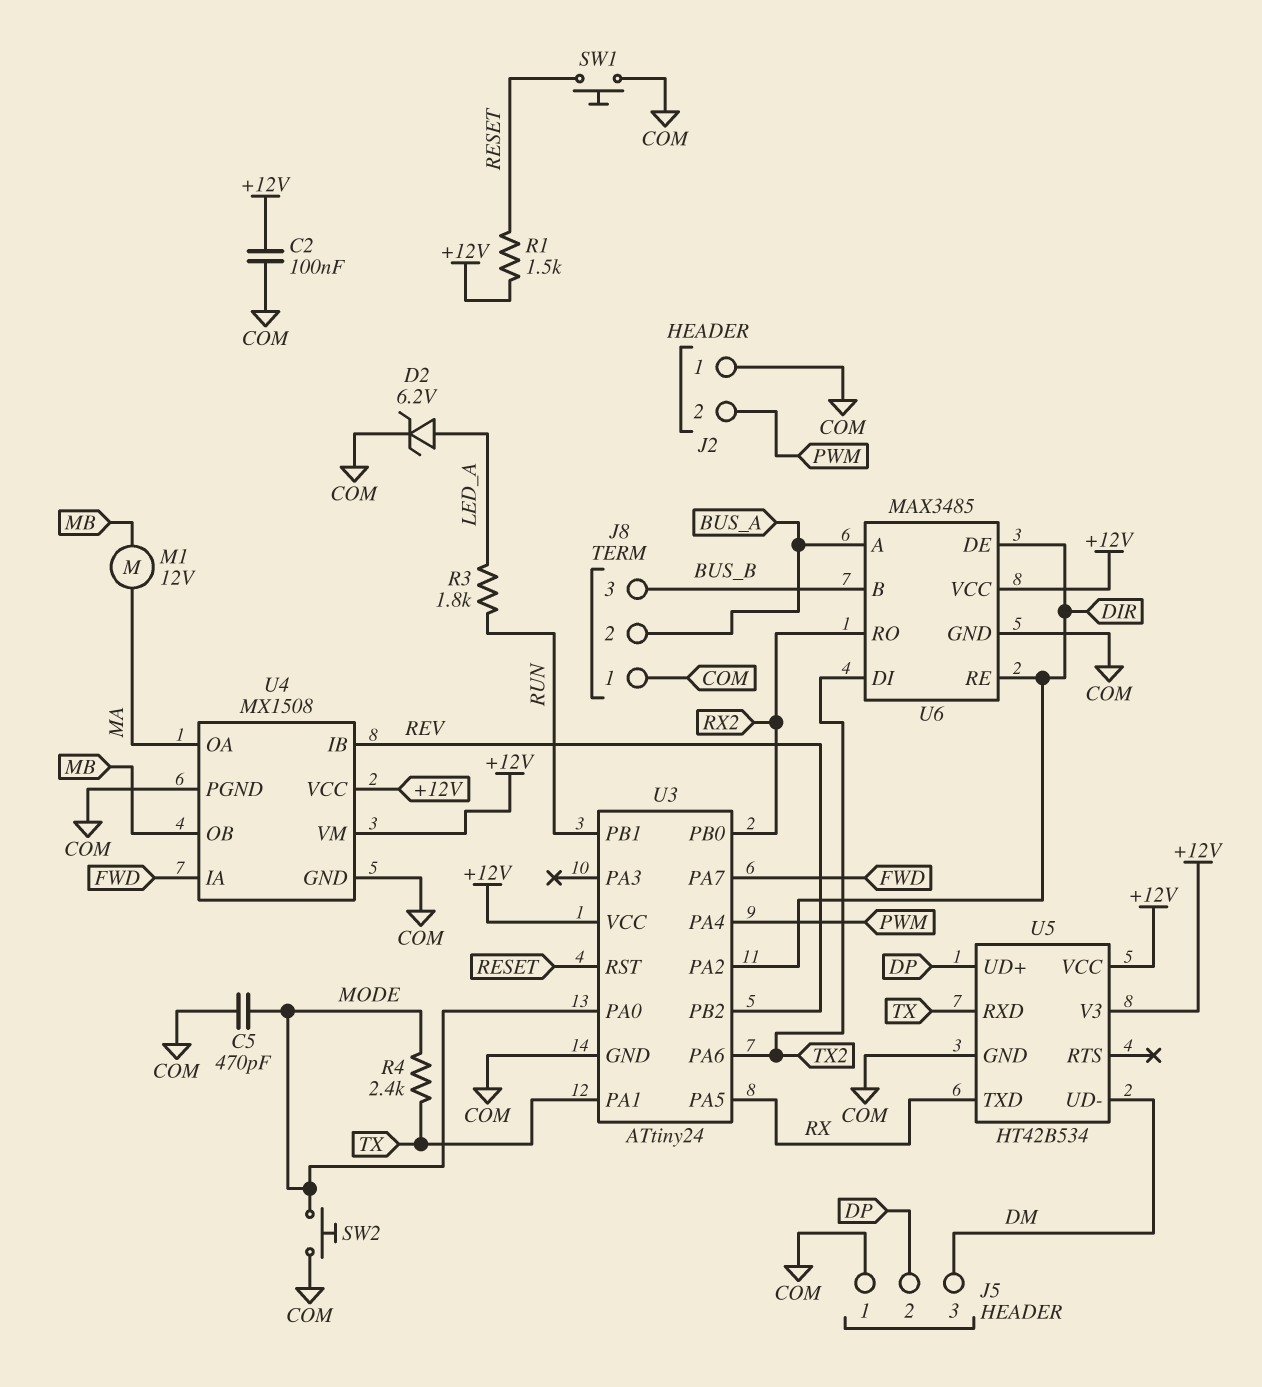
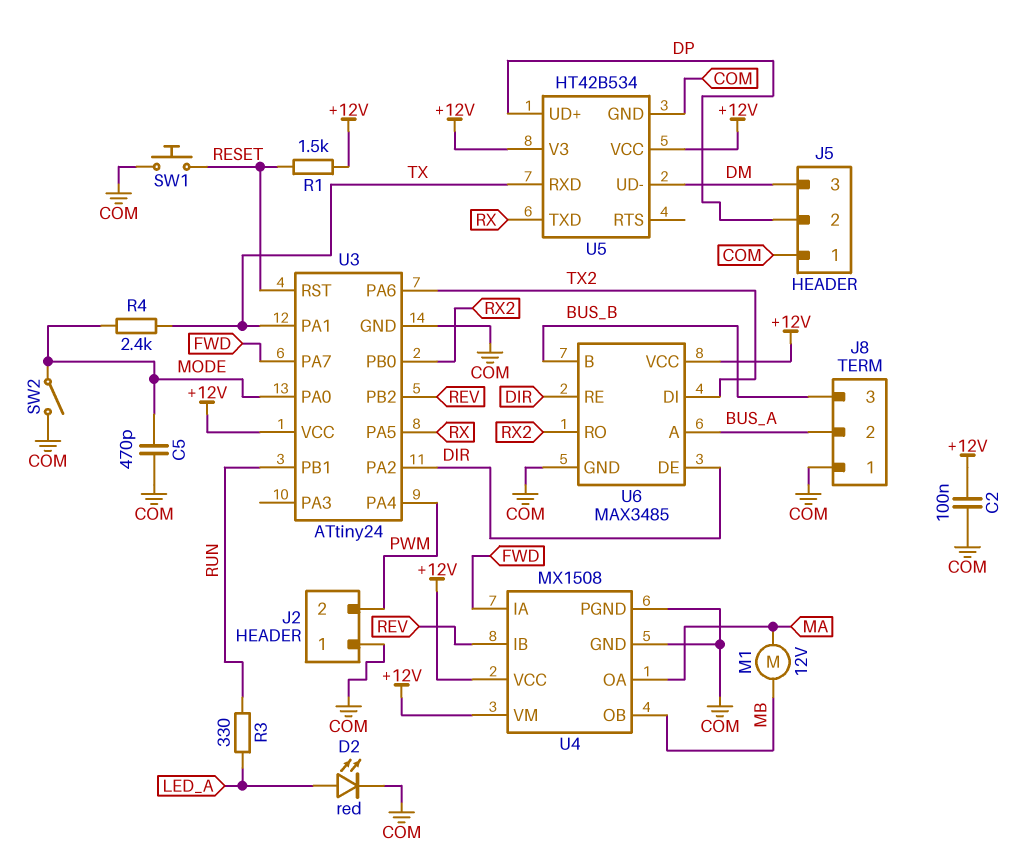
D2: zener 6.2V (A LED_A, K COM) -> LED red (A LED_A, K COM)
R3: 1.8k (LED_A, RUN) -> 330 (LED_A, RUN)
SW2: button (COM, MODE) -> switch (COM, MODE)

